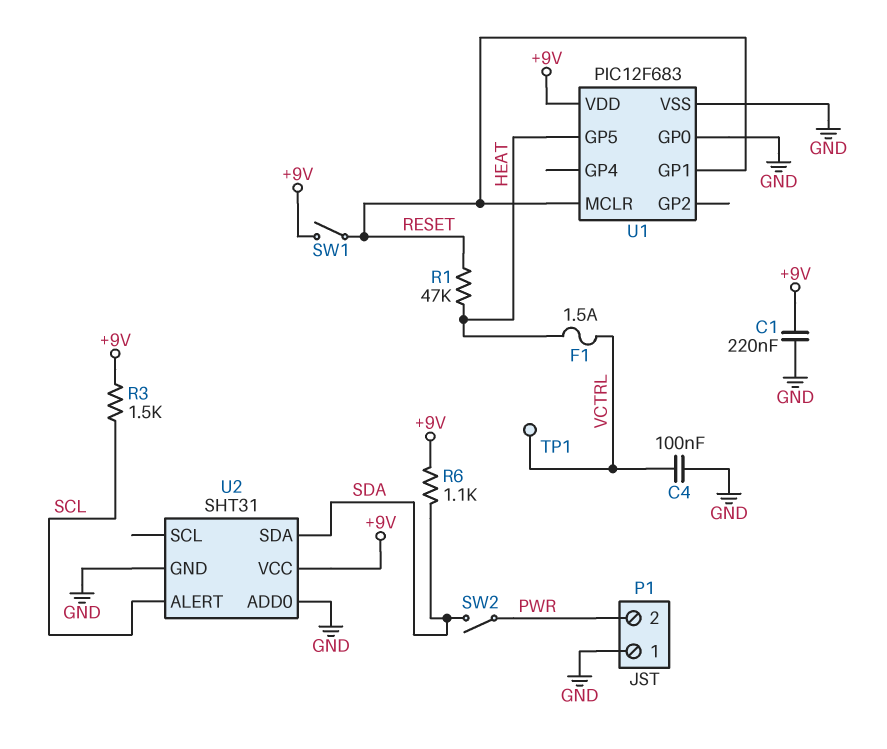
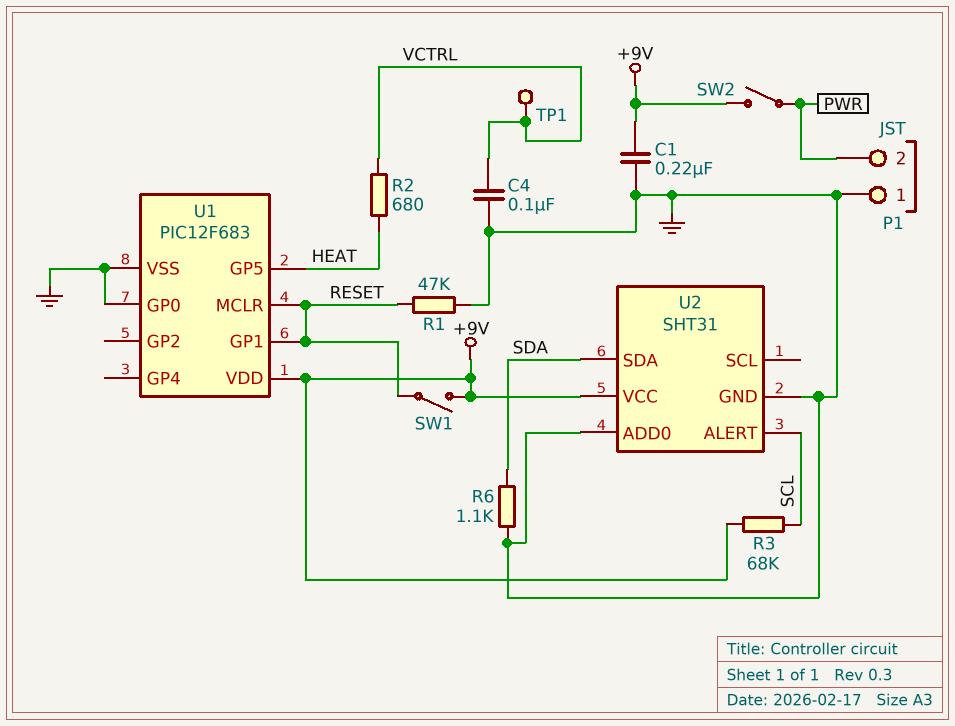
F1: 1.5A (HEAT, VCTRL) -> none
R1: 47k (HEAT, RESET) -> 47k (GND, RESET)
R2: none -> 680 (HEAT, VCTRL)
R3: 1.5k (+9V, SCL) -> 68k (+9V, SCL)
R6: 1.1k (+9V, SDA) -> 1.1k (GND, SDA)
SW2: switch (PWR, SDA) -> switch (+9V, PWR)

